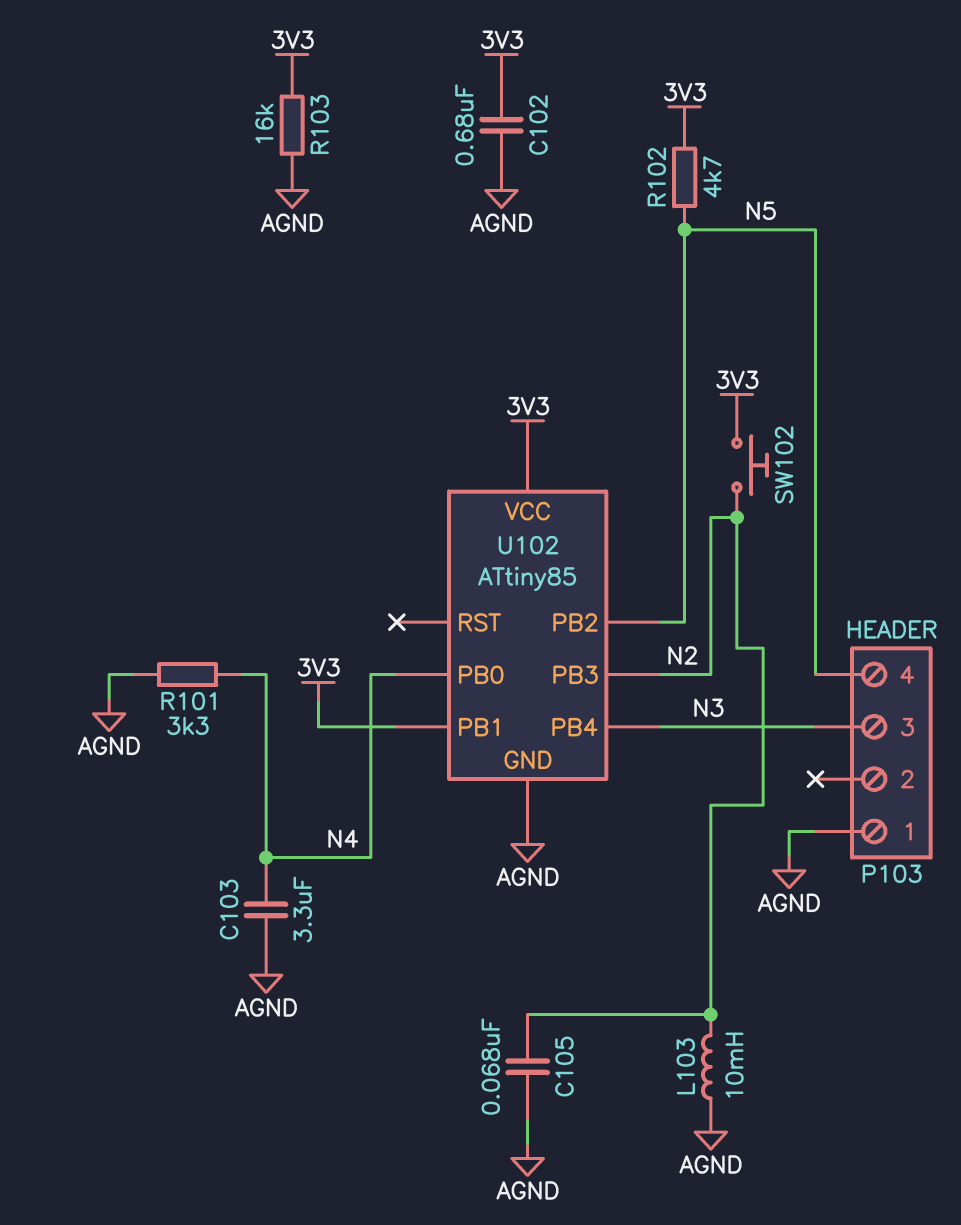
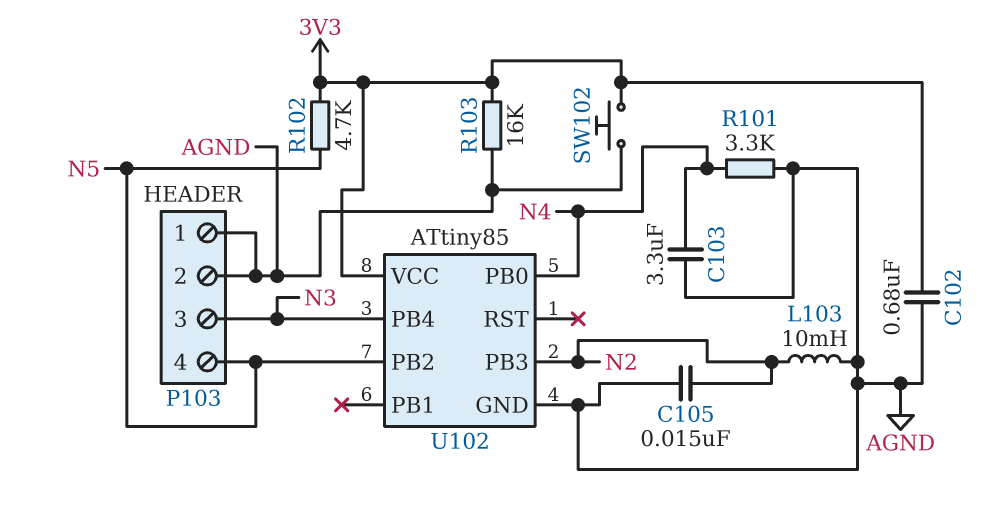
C105: 68nF (AGND, N2) -> 15nF (AGND, N2)
P103 pin 2: none -> AGND
SW102: button (3V3, N2) -> button (3V3, AGND)
U102 pin PB1: 3V3 -> none

